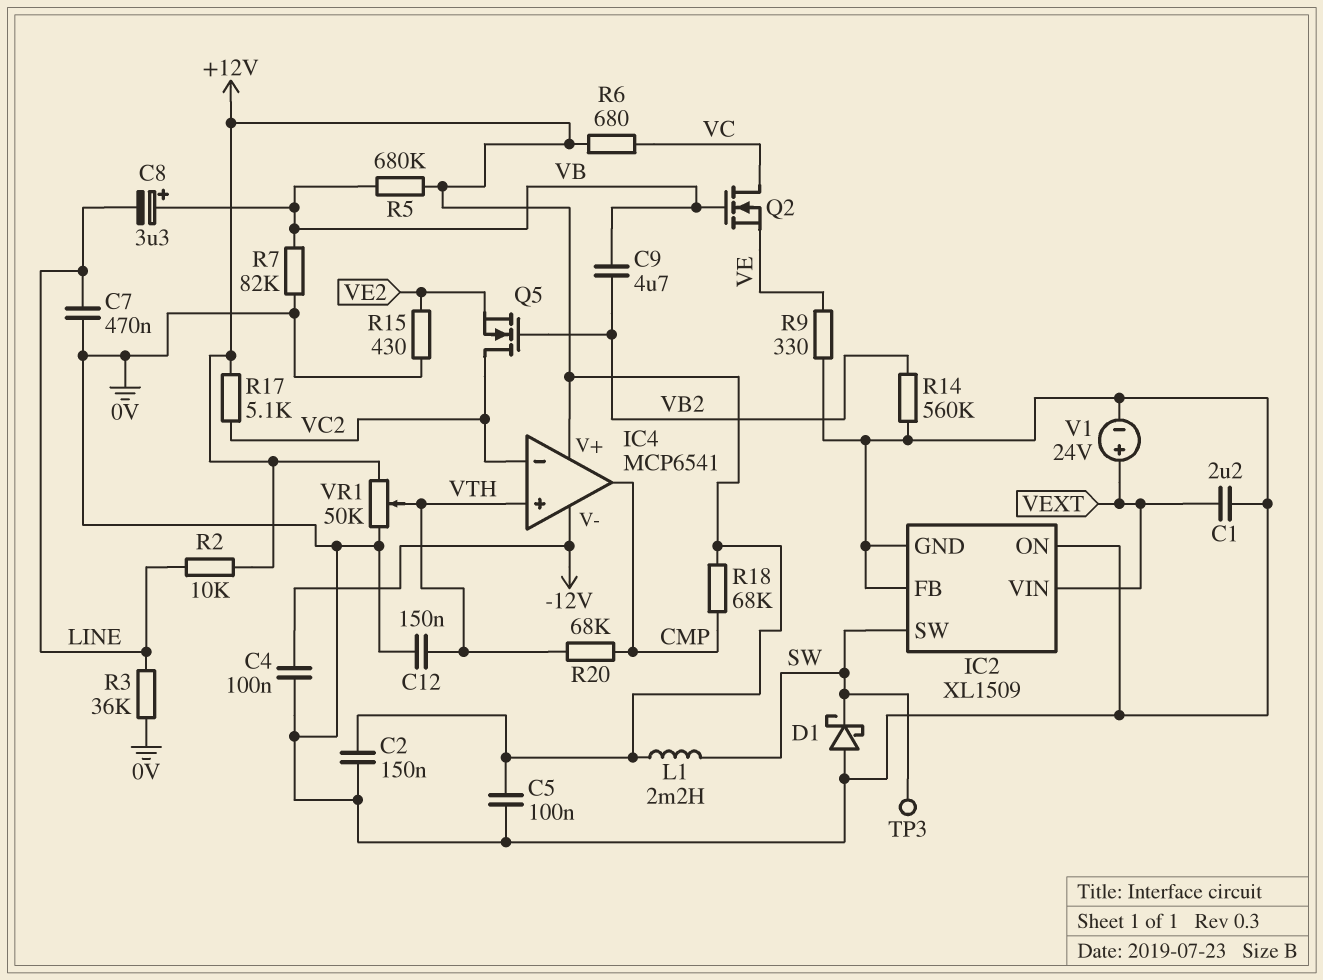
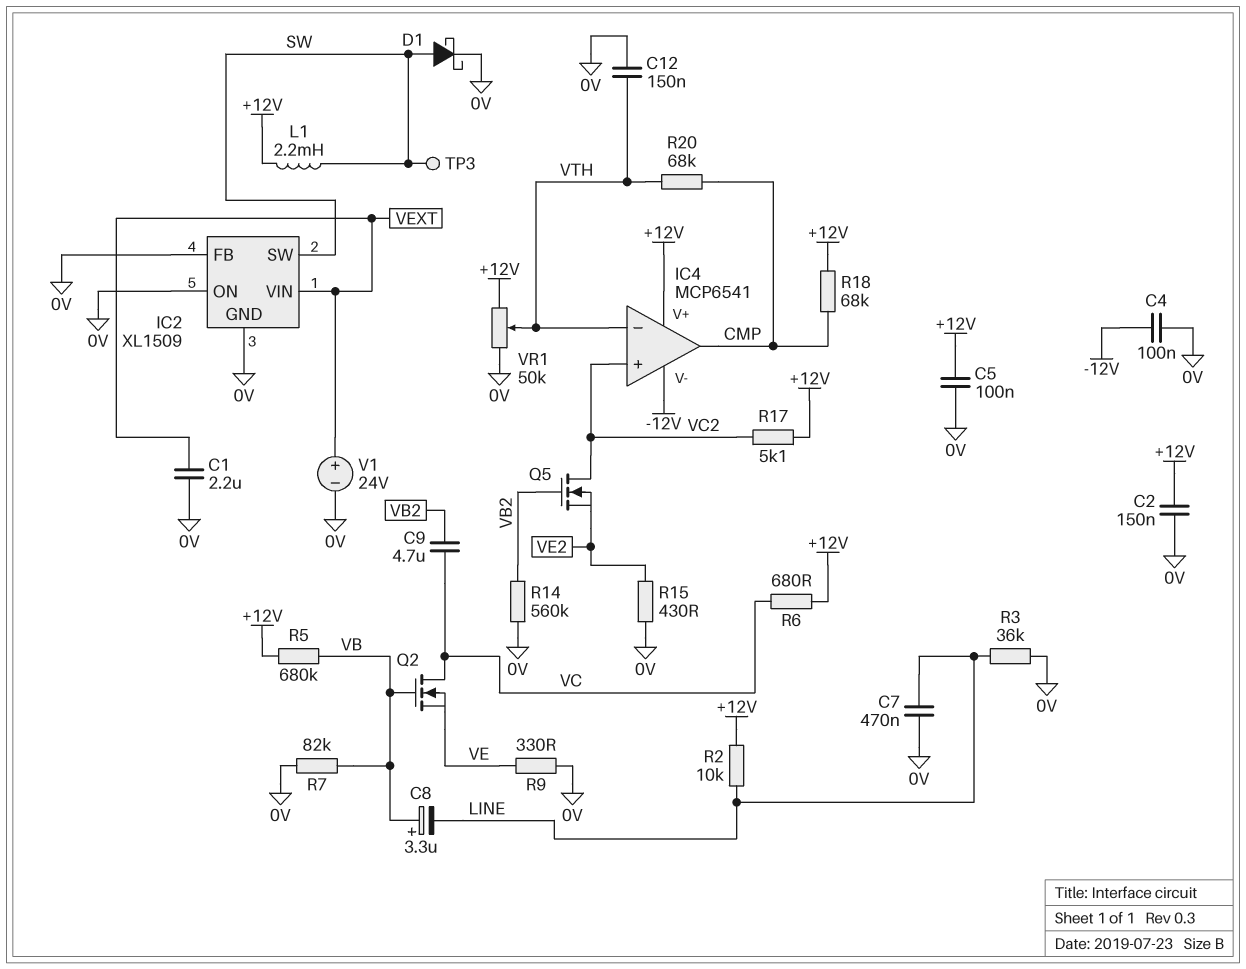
C9: 4.7uF (VB, VB2) -> 4.7uF (VB2, VC)
D1: schottky (A 0V, K SW) -> schottky (A SW, K 0V)
IC4 pin in+: VTH -> VC2
IC4 pin in-: VC2 -> VTH

